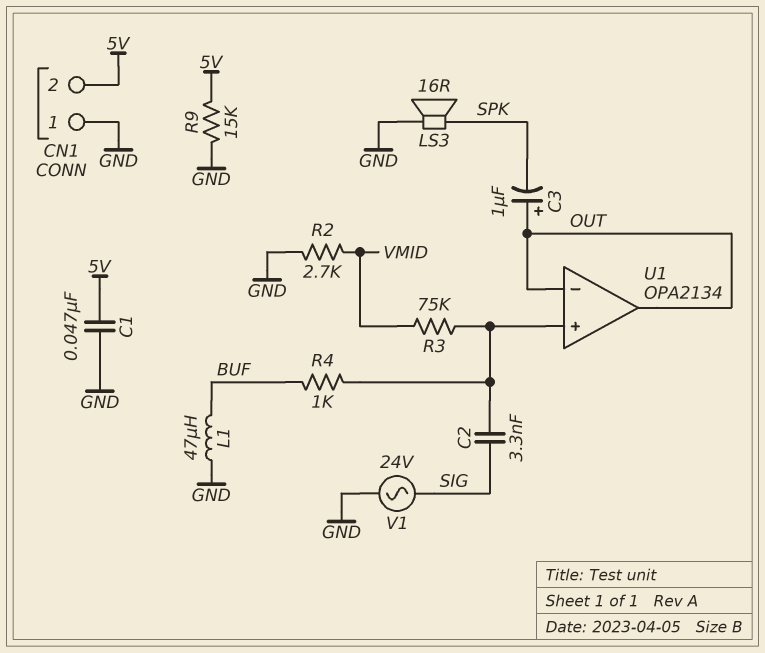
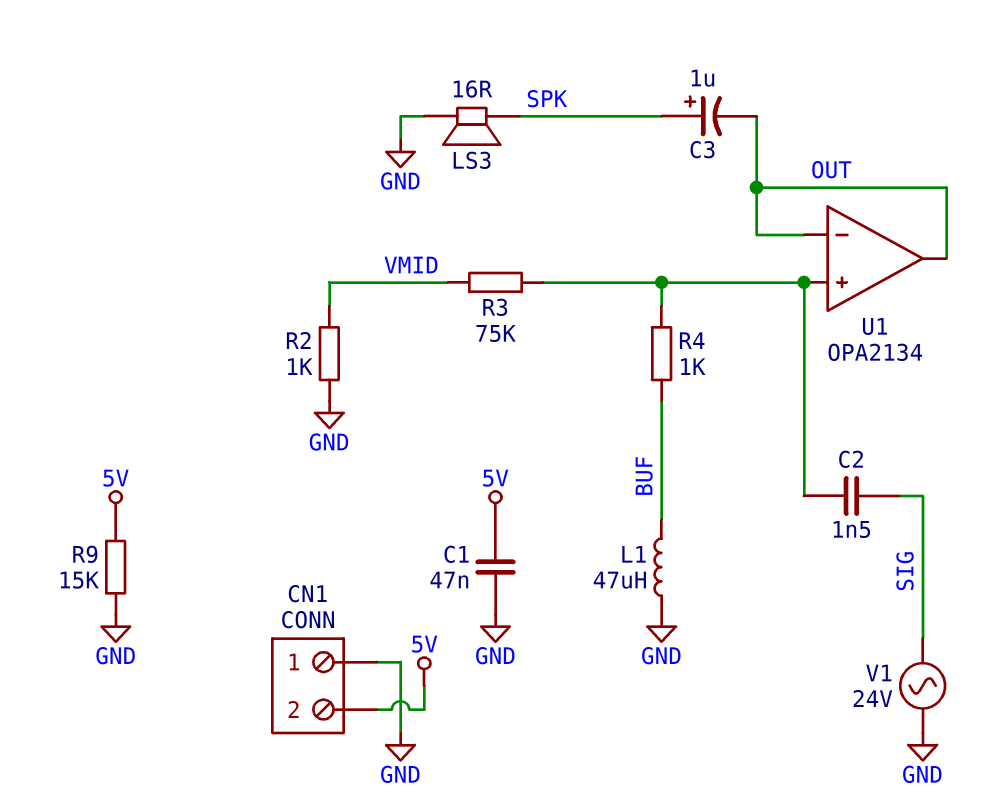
C2: 3.3nF (SIG, U1/in+) -> 1.5nF (SIG, U1/in+)
C3: 1uF (plus OUT, minus SPK) -> 1uF (plus SPK, minus OUT)
R2: 2.7k (GND, VMID) -> 1k (GND, VMID)

